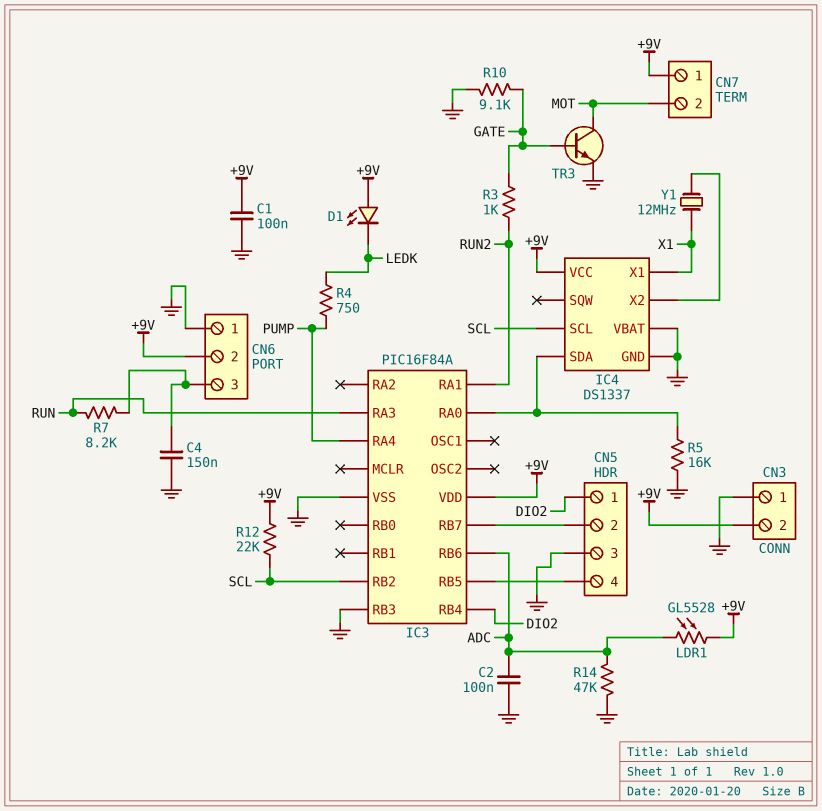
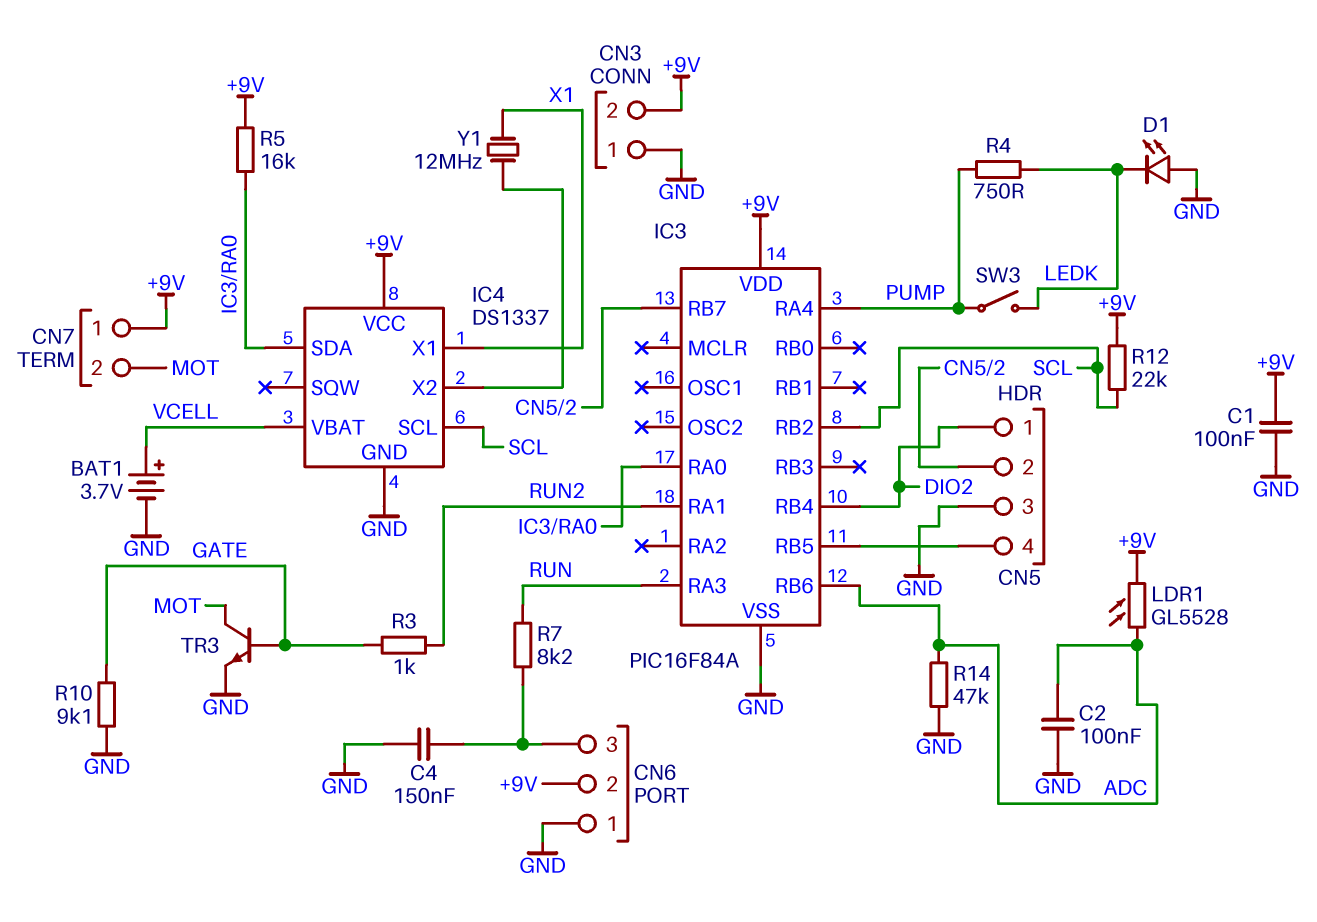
BAT1: none -> 3.7V (plus VCELL, minus GND)
D1: LED (A +9V, K LEDK) -> LED (A GND, K LEDK)
IC3 pin RB3: GND -> none
IC4 pin VBAT: GND -> VCELL
R5: 16k (GND, IC3/RA0) -> 16k (+9V, IC3/RA0)
SW3: none -> switch (LEDK, PUMP)

